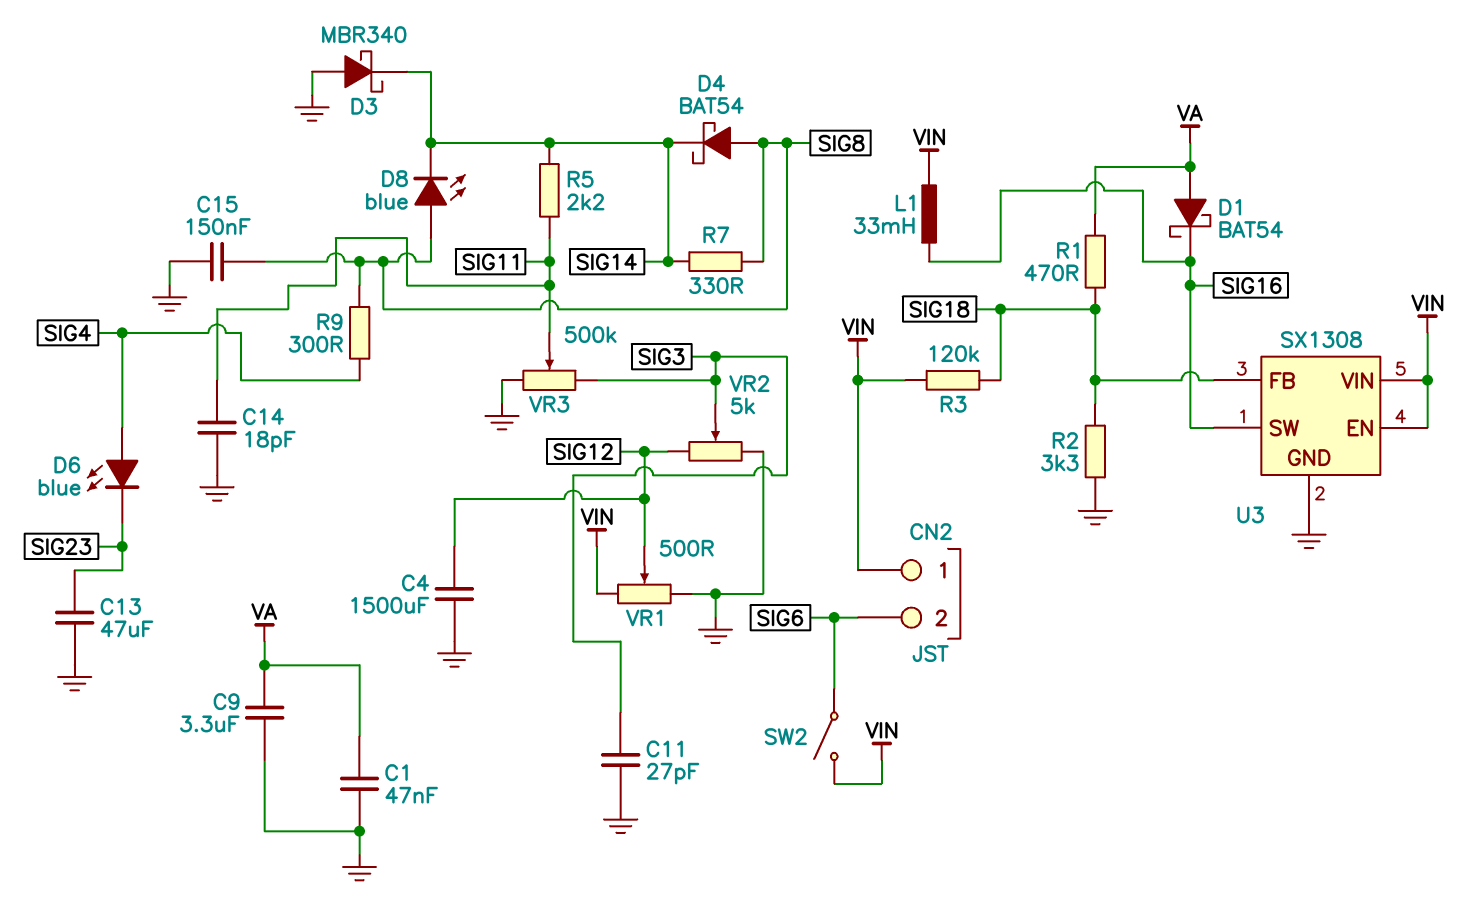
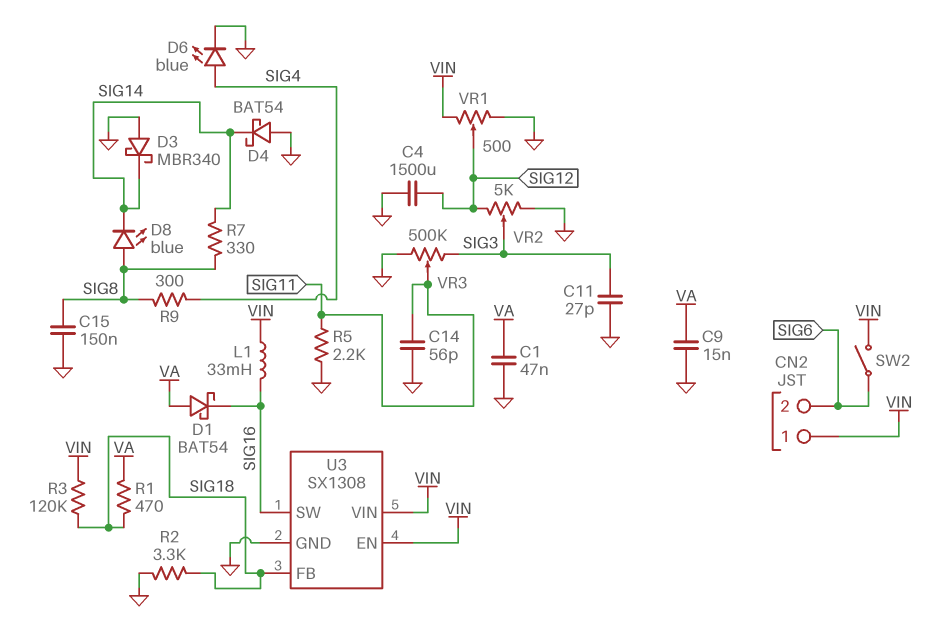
C9: 3.3uF (GND, VA) -> 15nF (GND, VA)
C13: 47uF (GND, SIG23) -> none
C14: 18pF (GND, SIG11) -> 56pF (GND, SIG11)
D4: schottky BAT54 (A SIG8, K SIG14) -> schottky BAT54 (A GND, K SIG14)
D6: LED blue (A SIG4, K SIG23) -> LED blue (A SIG4, K GND)
R5: 2.2k (SIG11, SIG14) -> 2.2k (GND, SIG11)

